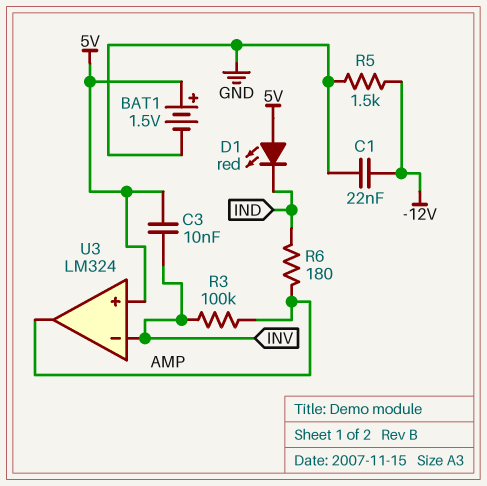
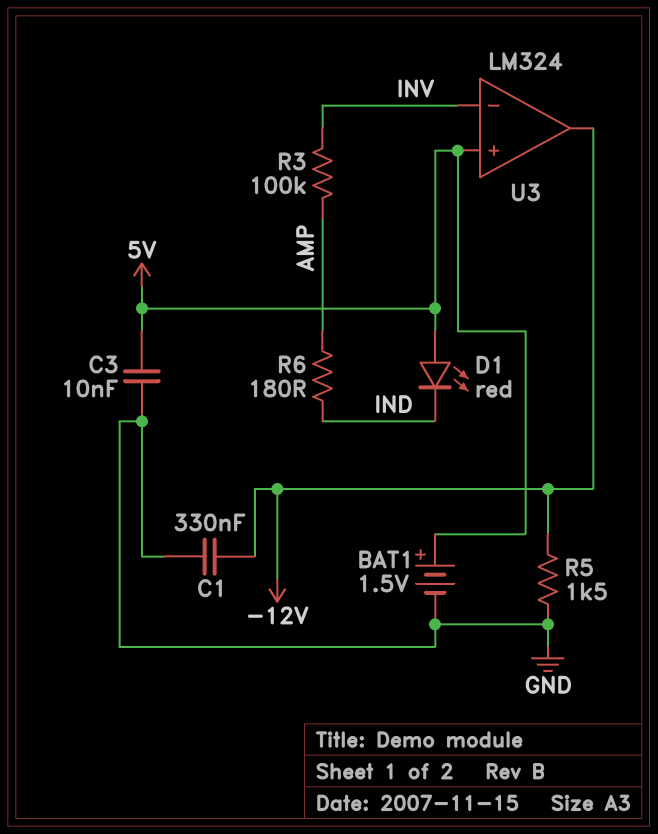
C1: 22nF (-12V, GND) -> 330nF (-12V, GND)
C3: 10nF (5V, INV) -> 10nF (5V, GND)
U3 pin out: AMP -> -12V

